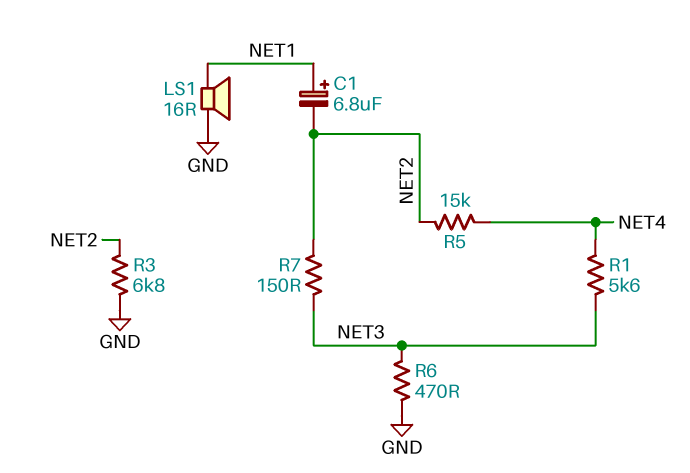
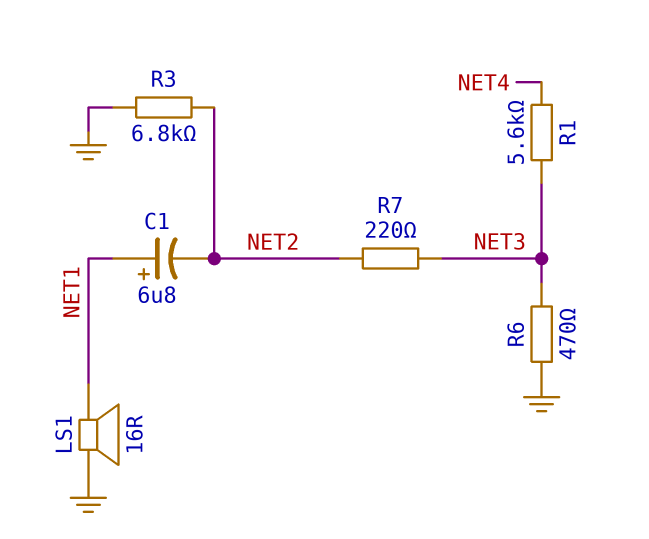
R5: 15k (NET2, NET4) -> none
R7: 150 (NET2, NET3) -> 220 (NET2, NET3)

